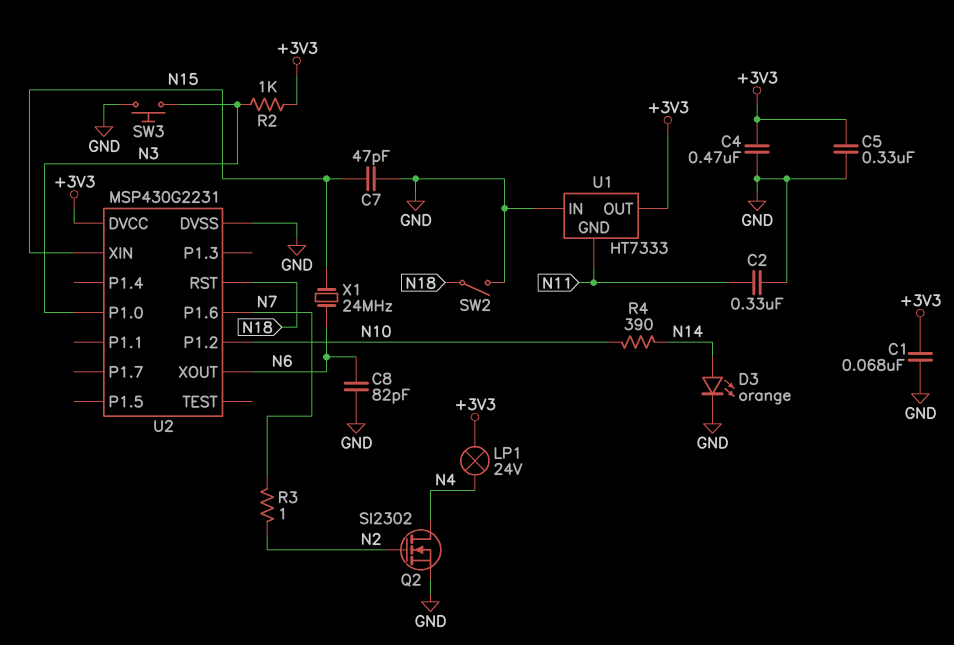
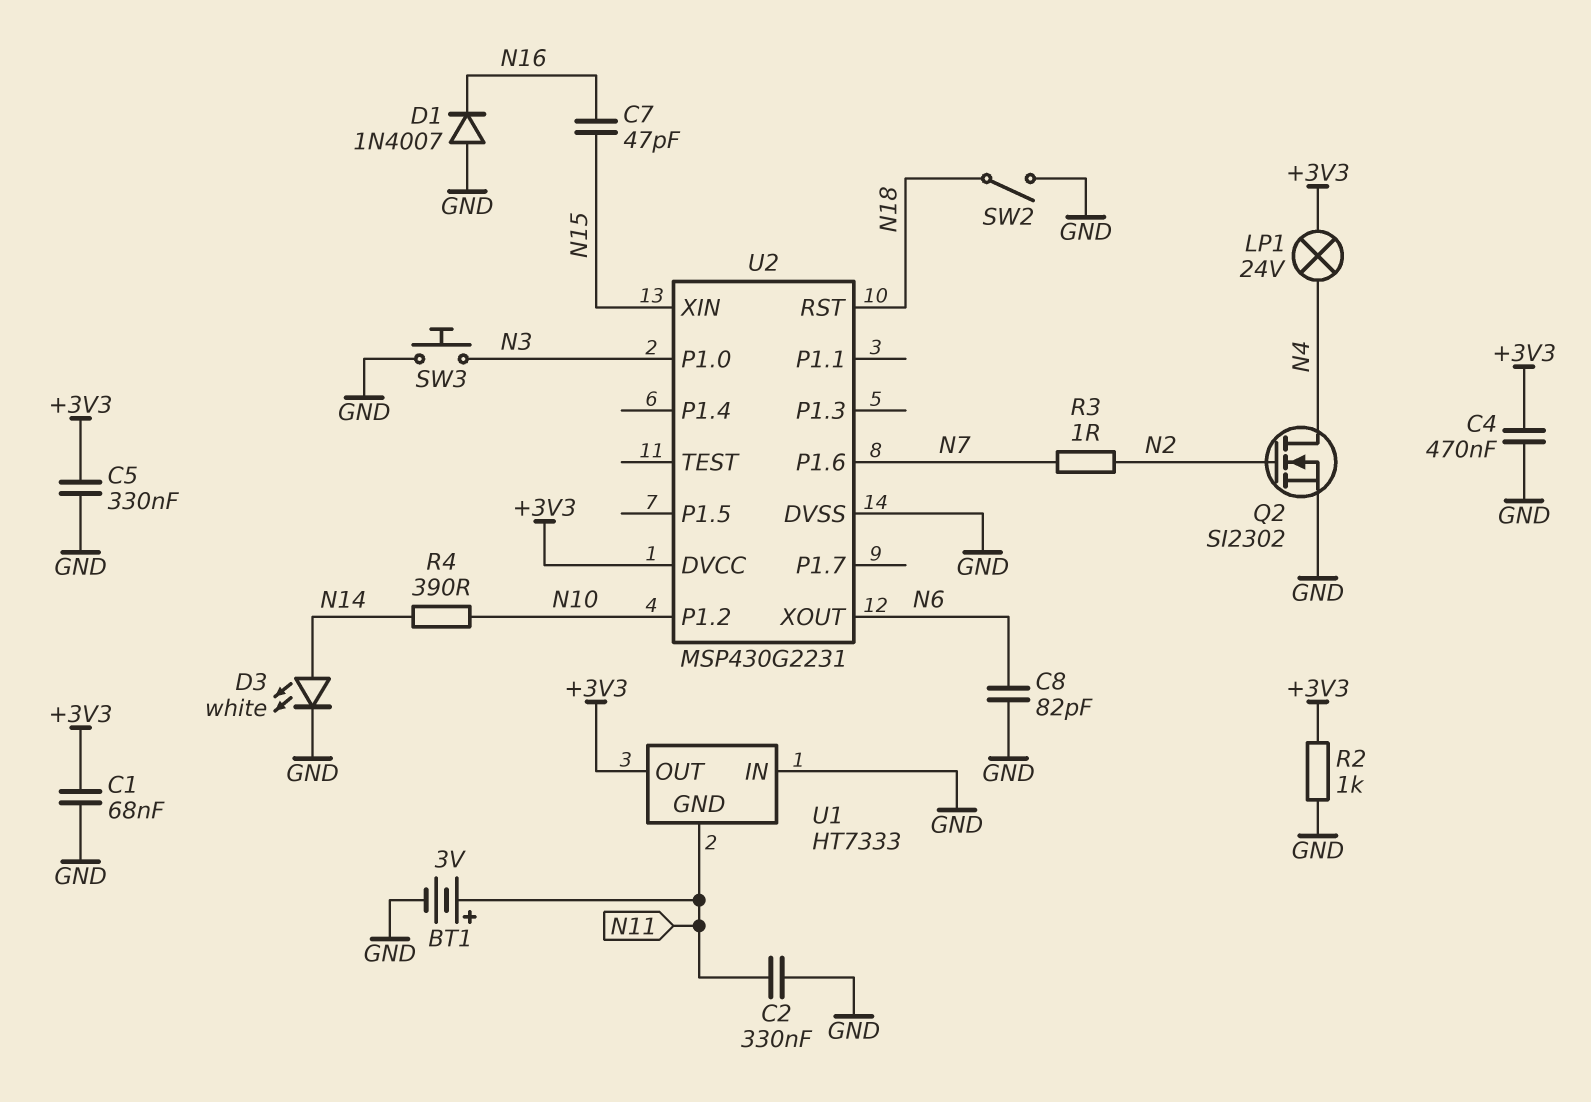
BT1: none -> 3V (plus N11, minus GND)
C7: 47pF (GND, N15) -> 47pF (N15, N16)
D1: none -> diode 1N4007 (A GND, K N16)
D3: LED orange (A N14, K GND) -> LED white (A N14, K GND)
R2: 1k (+3V3, N3) -> 1k (+3V3, GND)
X1: 24MHz (N6, N15) -> none

